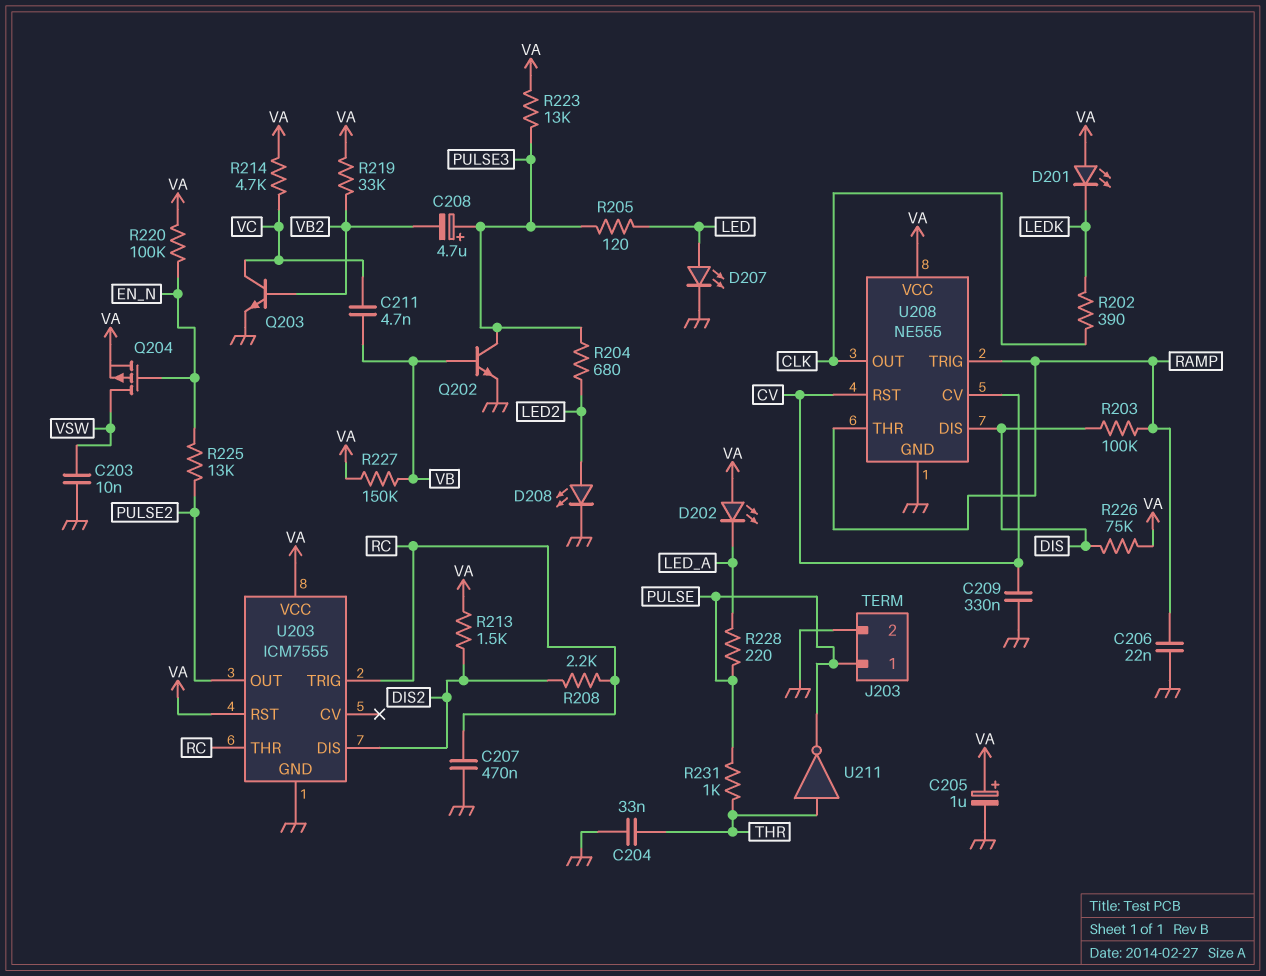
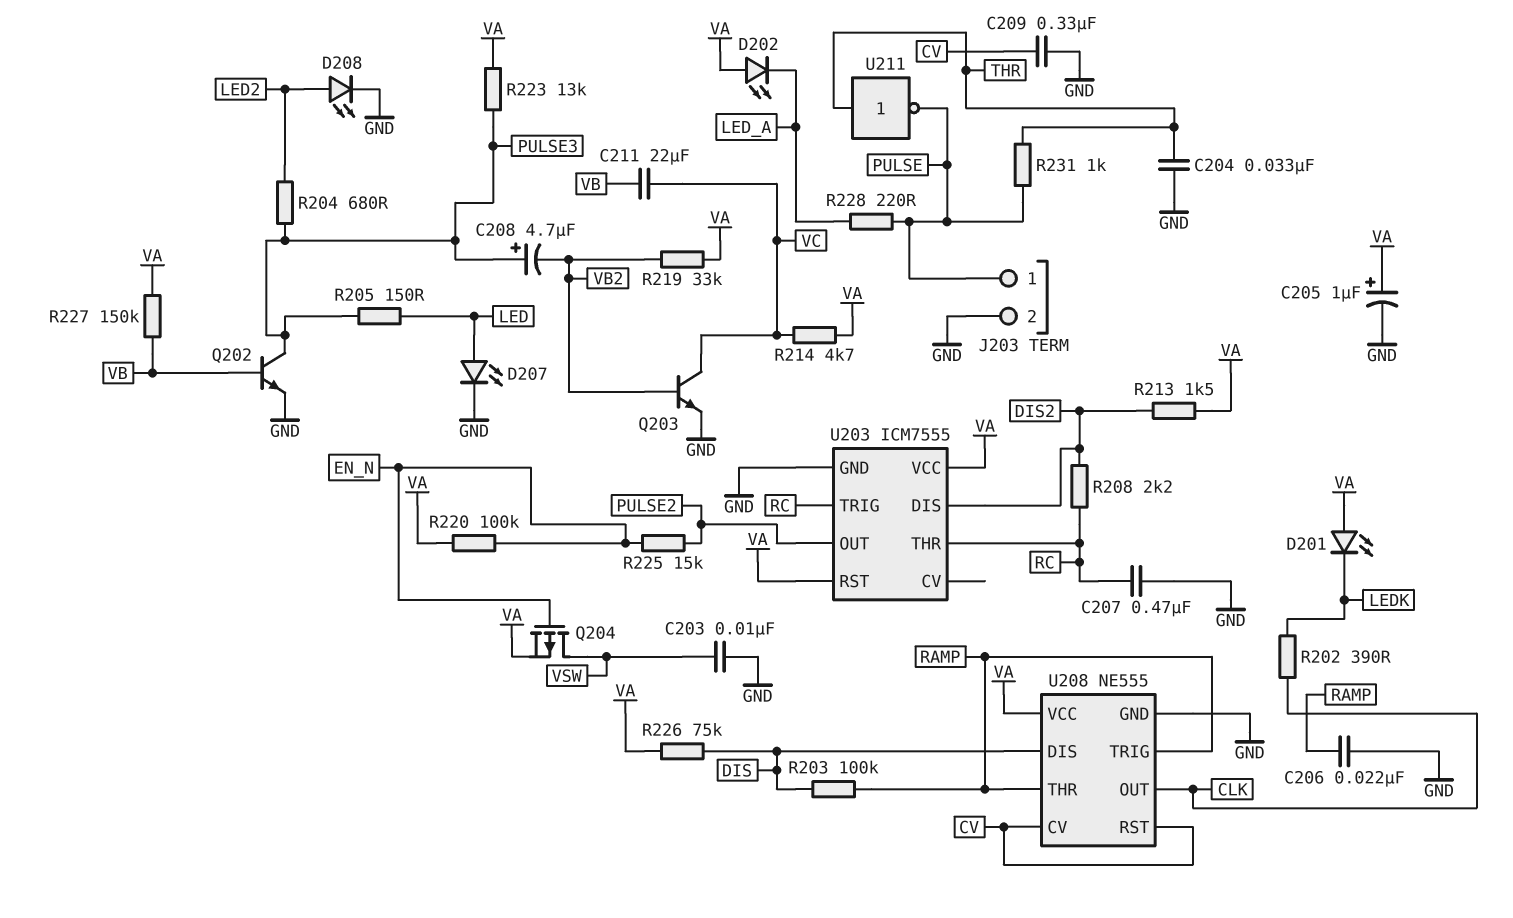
C211: 4.7nF (VB, VC) -> 22uF (VB, VC)
R205: 120 (LED, PULSE3) -> 150 (LED, PULSE3)
R225: 13k (EN_N, PULSE2) -> 15k (EN_N, PULSE2)

